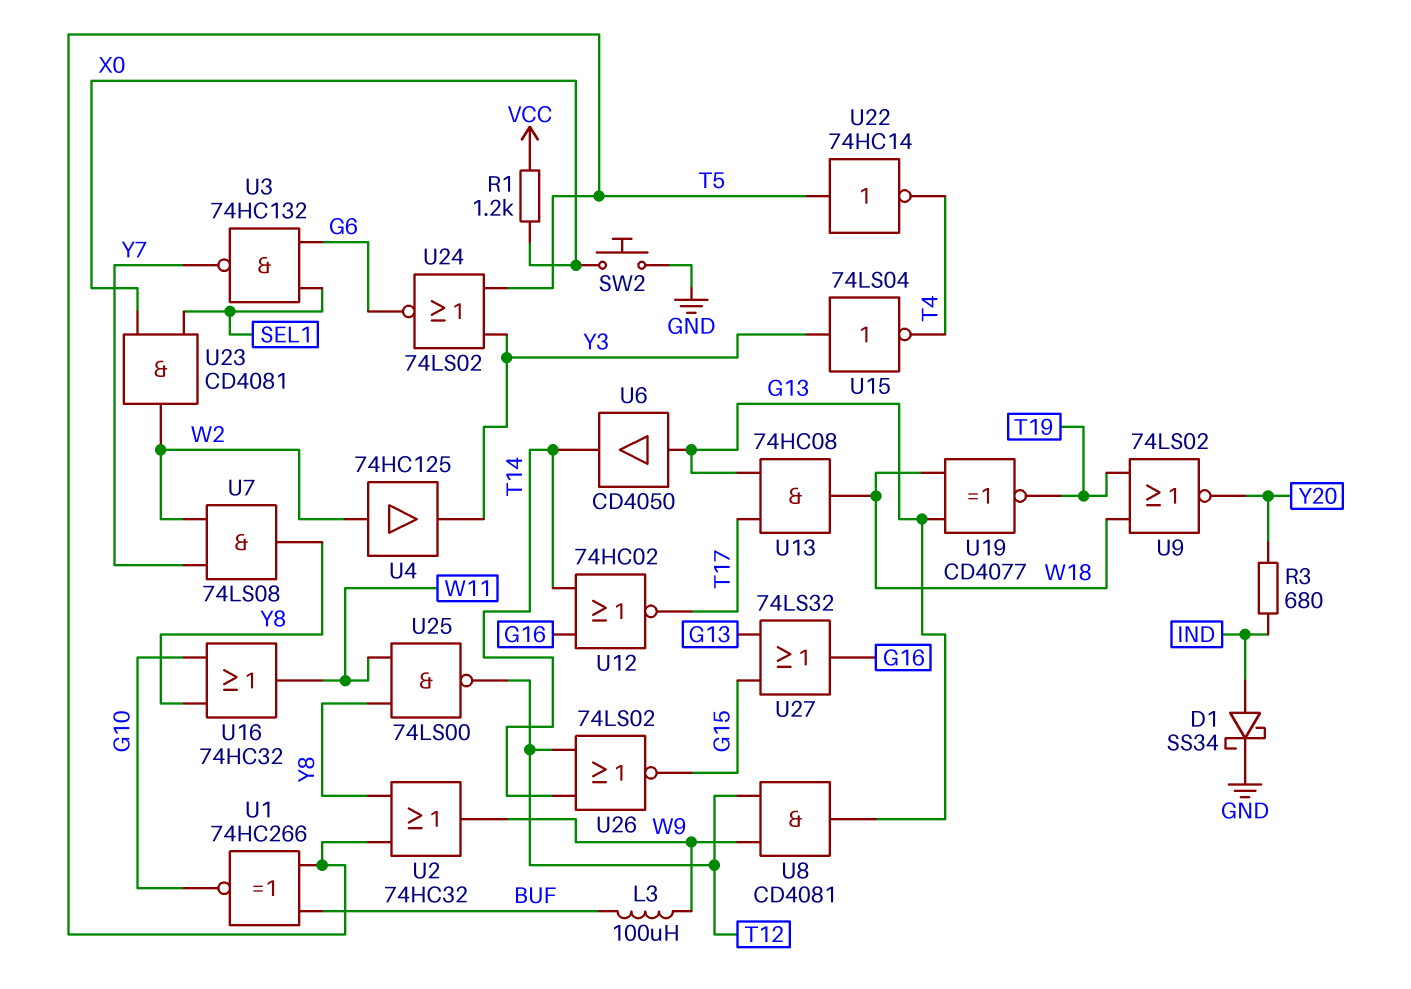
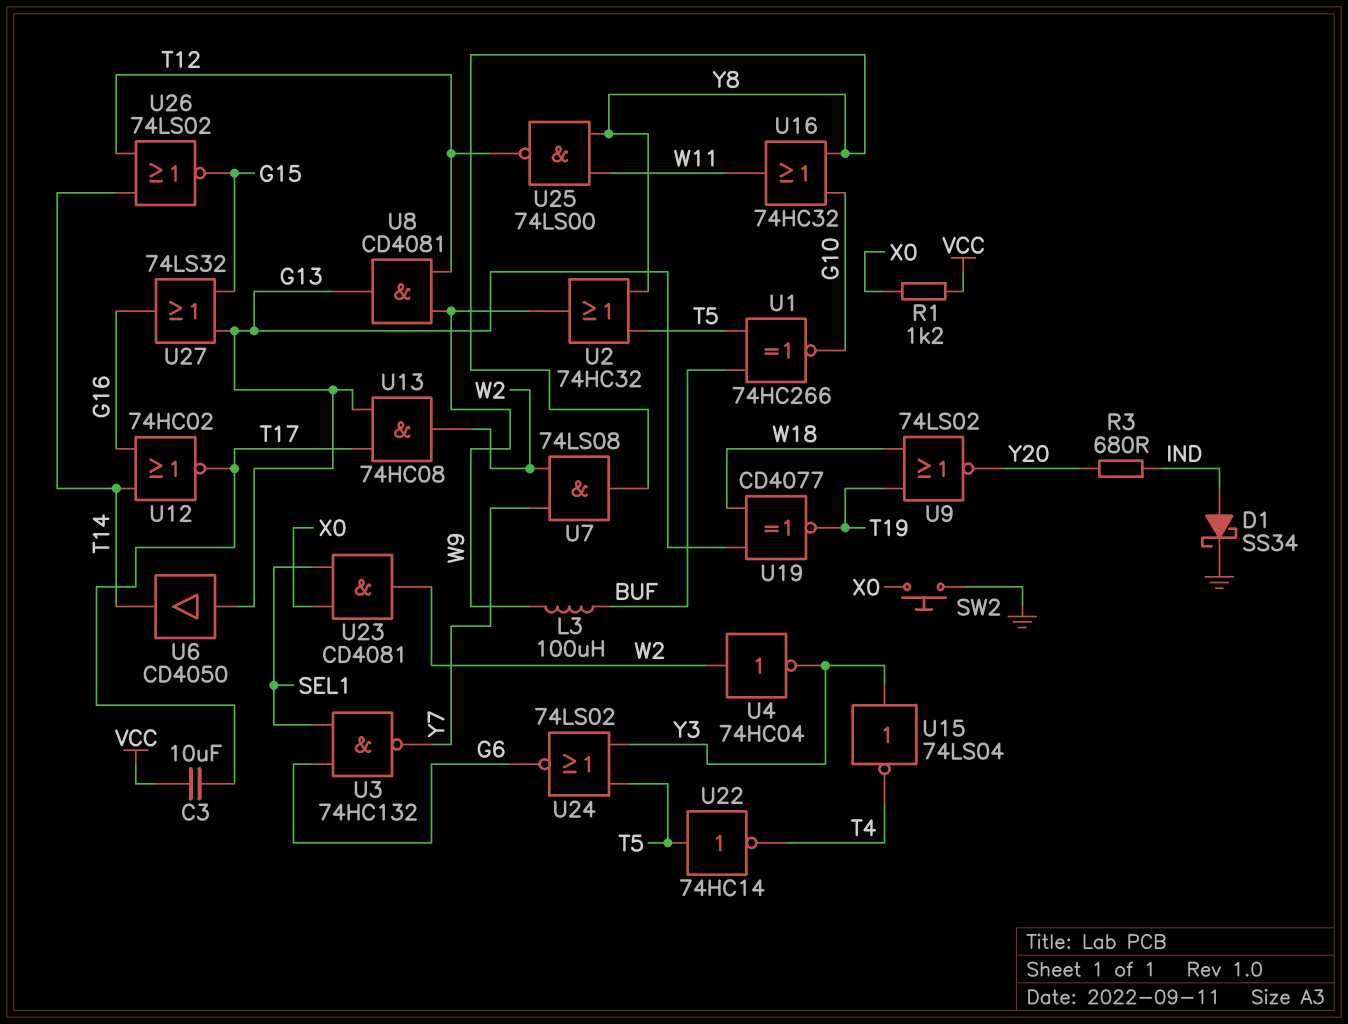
C3: none -> 10uF (T17, VCC)
U4: buffer 74HC125 (in W2, out Y3) -> NOT 74HC04 (in W2, out Y3)
U13: AND 74HC08 (in G13, in T17, out W18) -> AND 74HC08 (in G13, in T17, out W2)

